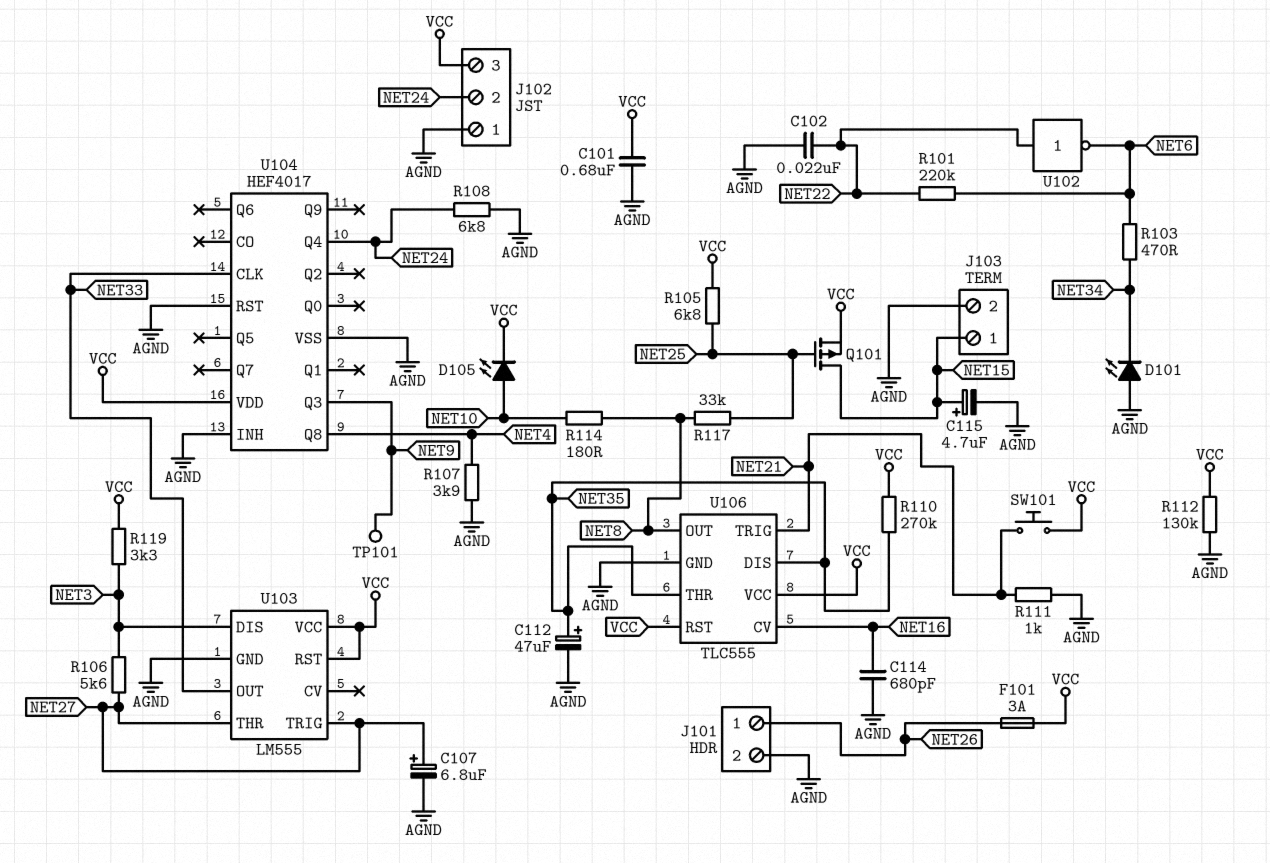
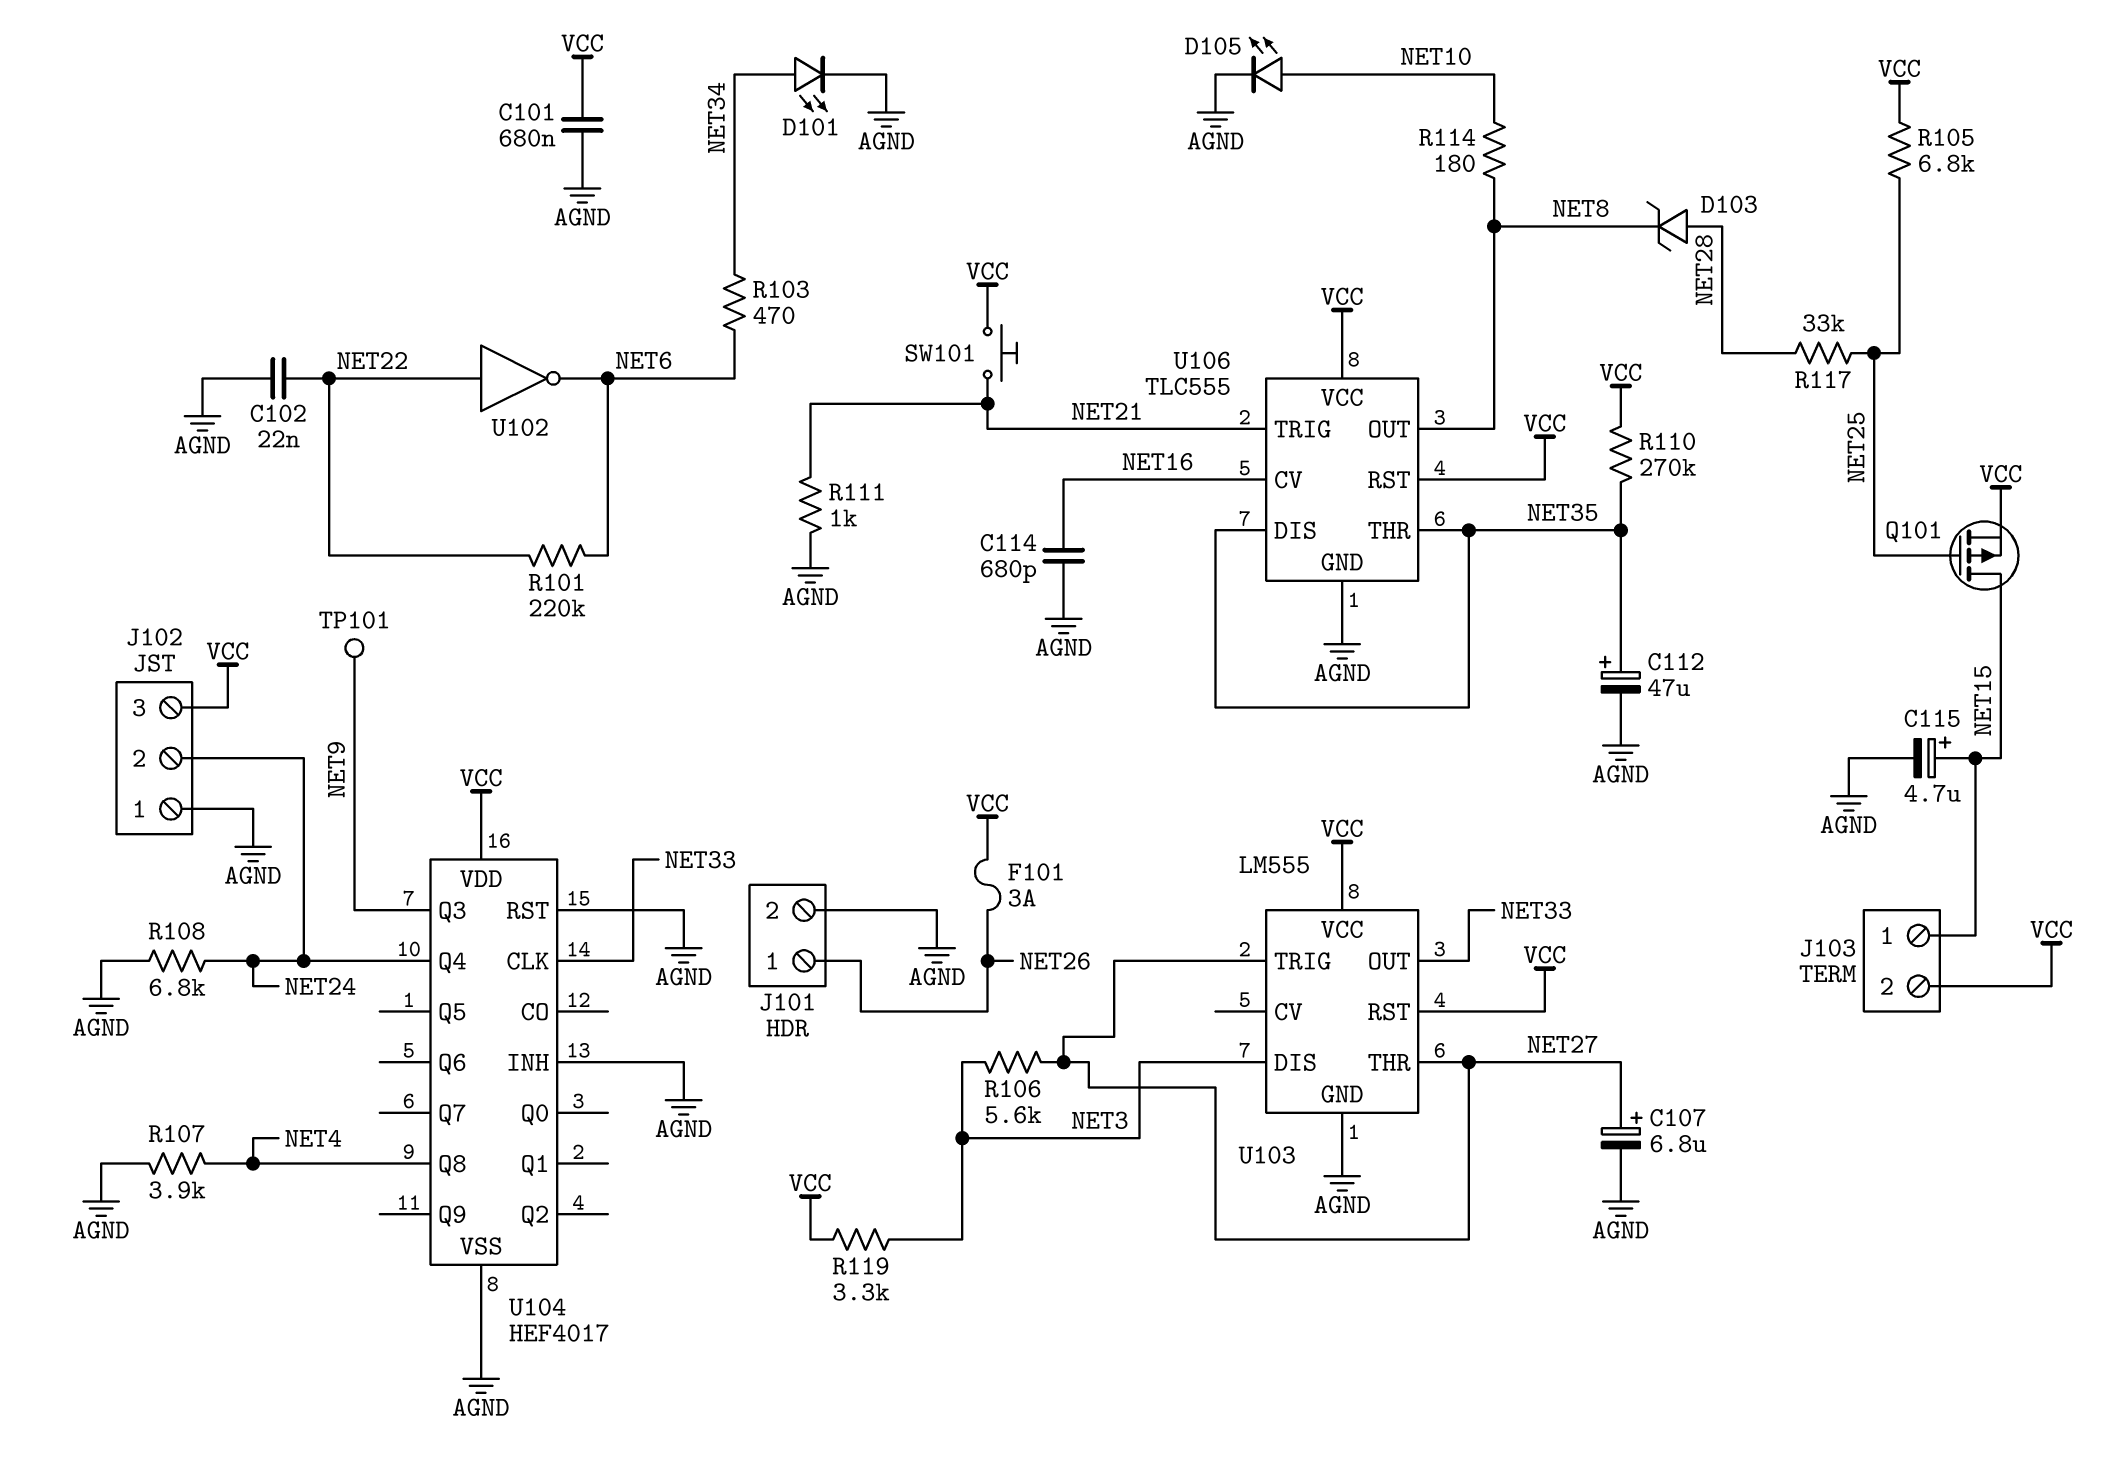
D101: LED (A AGND, K NET34) -> LED (A NET34, K AGND)
D103: none -> zener (A NET28, K NET8)
D105: LED (A NET10, K VCC) -> LED (A NET10, K AGND)
J103 pin 2: AGND -> VCC
R112: 130k (AGND, VCC) -> none
R117: 33k (NET8, NET25) -> 33k (NET25, NET28)

